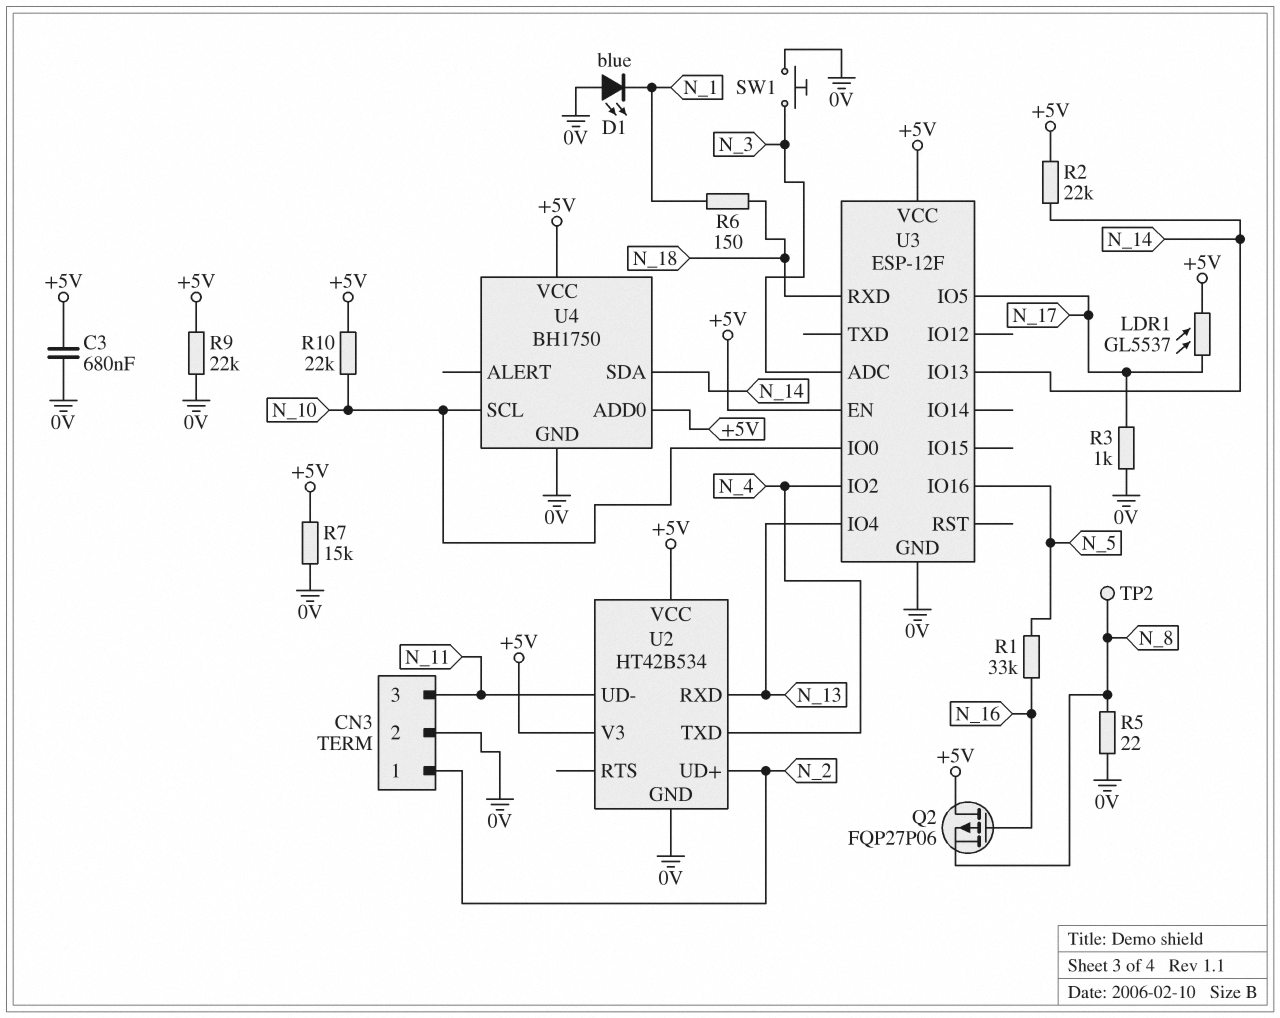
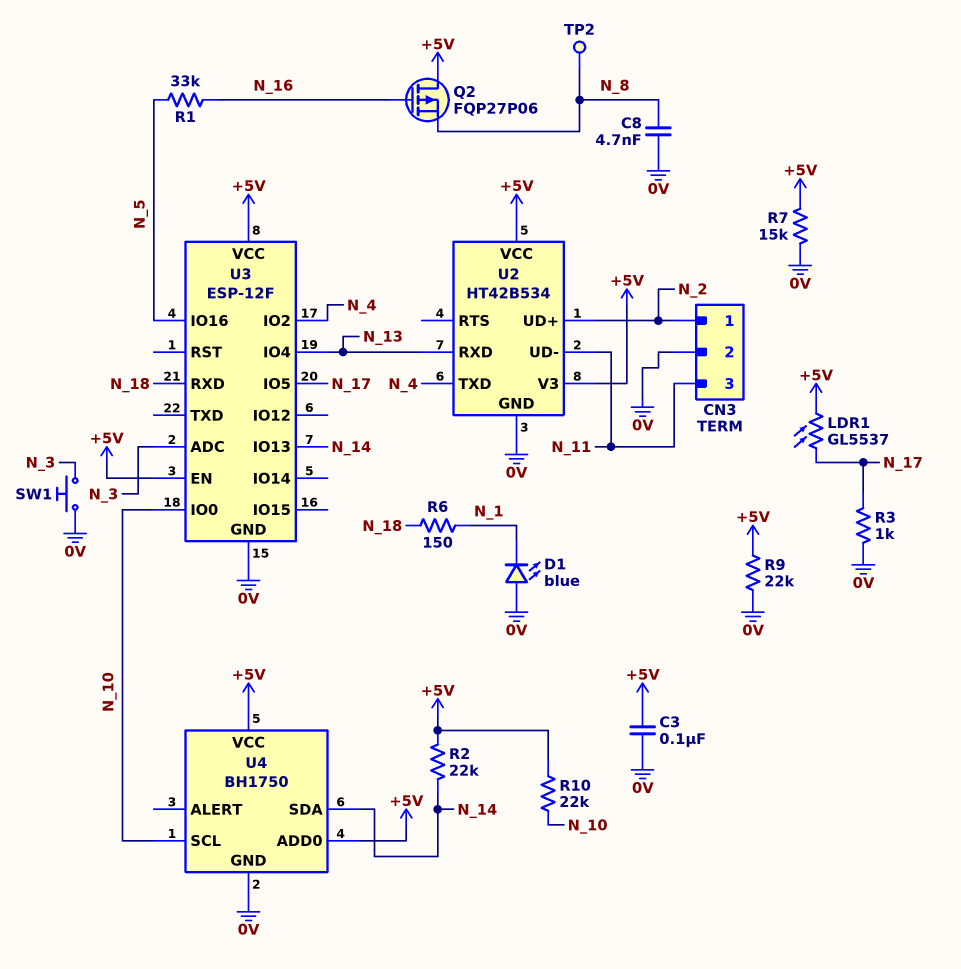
C3: 680nF (+5V, 0V) -> 100nF (+5V, 0V)
C8: none -> 4.7nF (0V, N_8)
R5: 22 (0V, N_8) -> none

